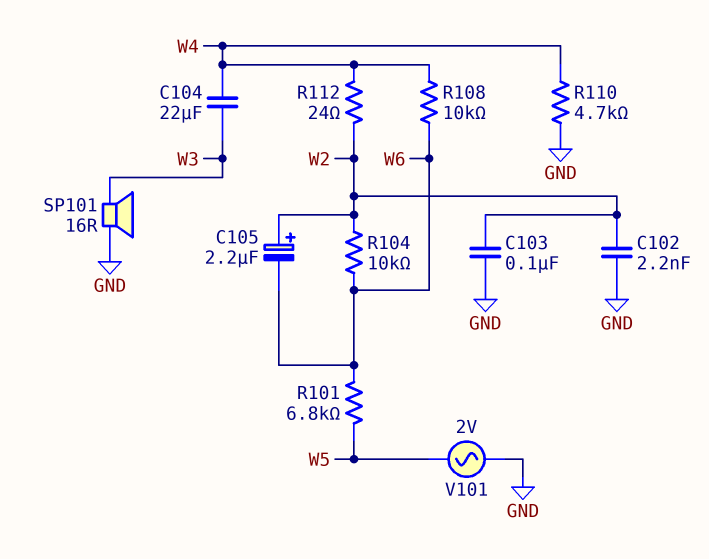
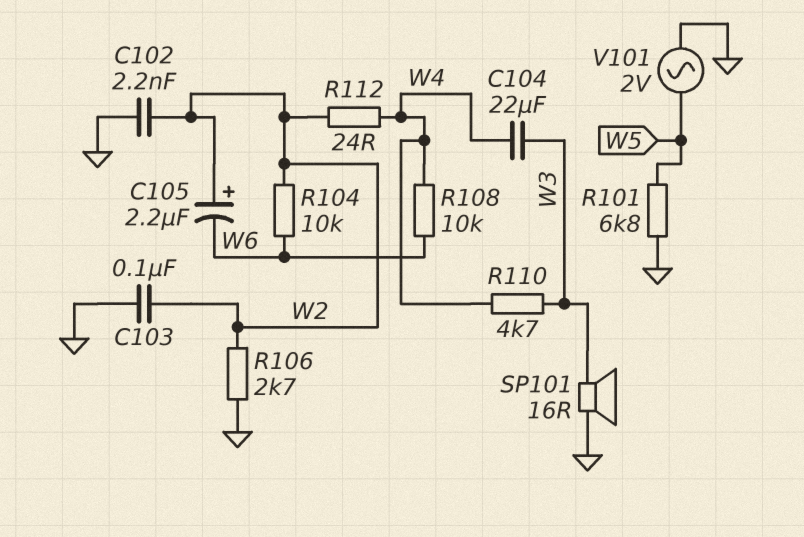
R101: 6.8k (W5, W6) -> 6.8k (GND, W5)
R106: none -> 2.7k (GND, W2)
R110: 4.7k (GND, W4) -> 4.7k (W3, W4)

